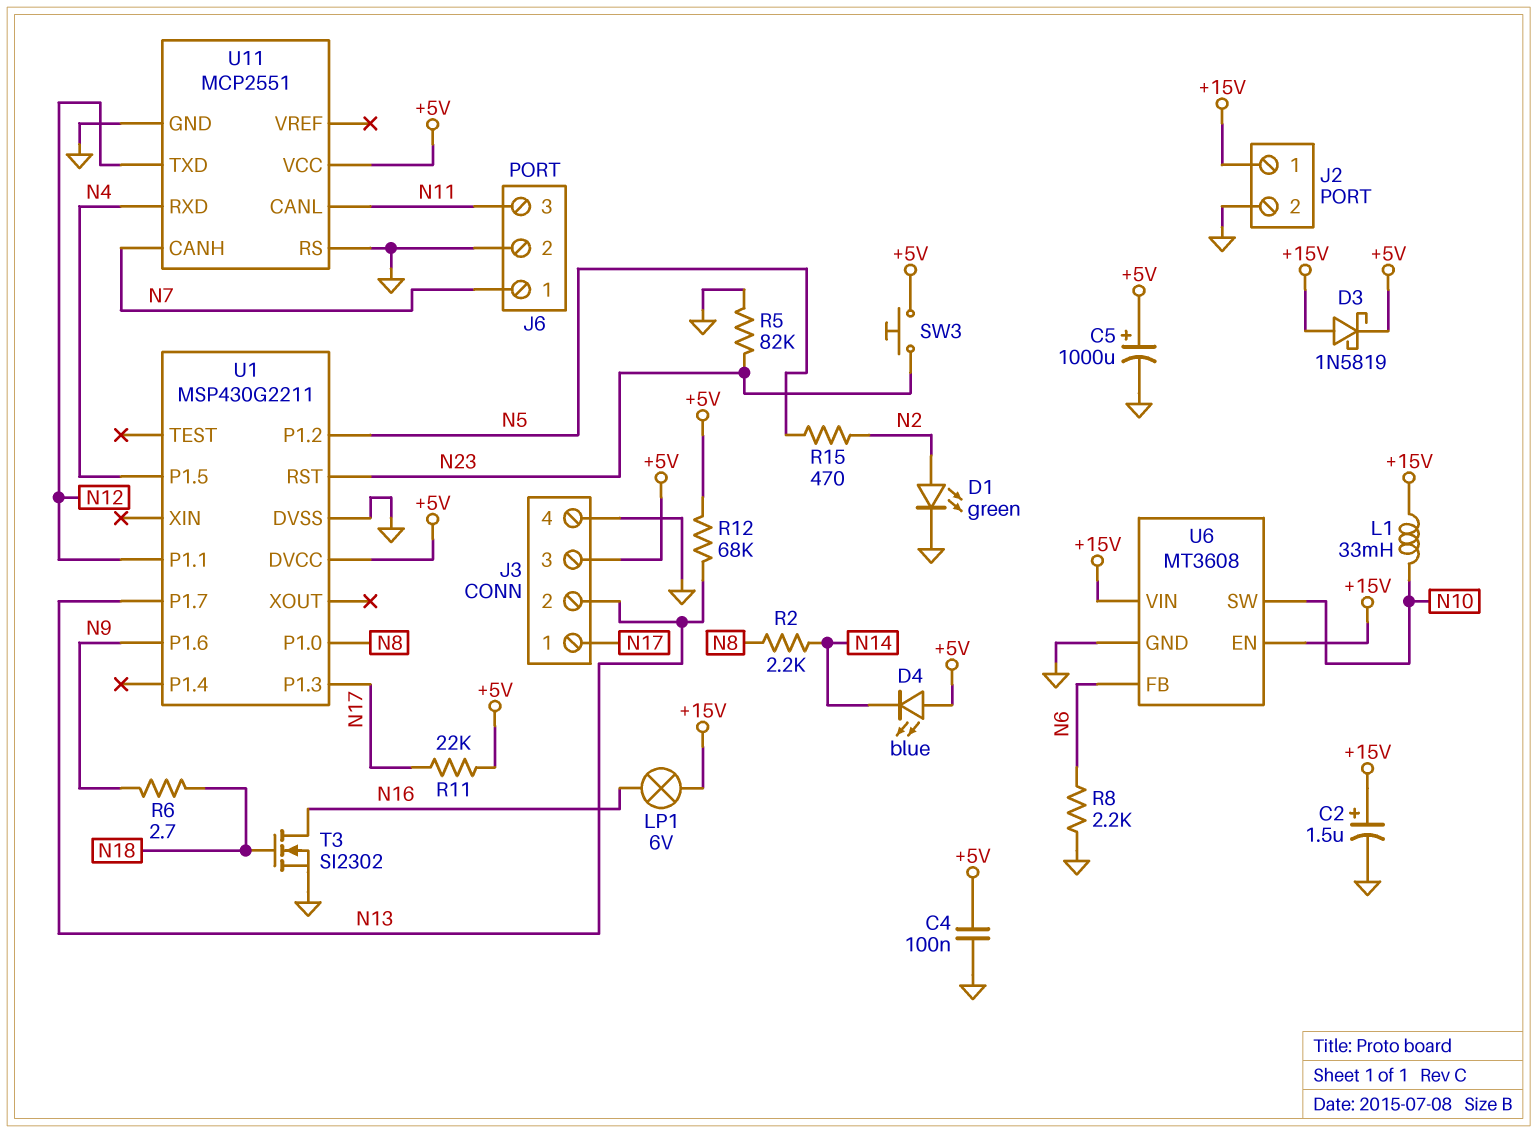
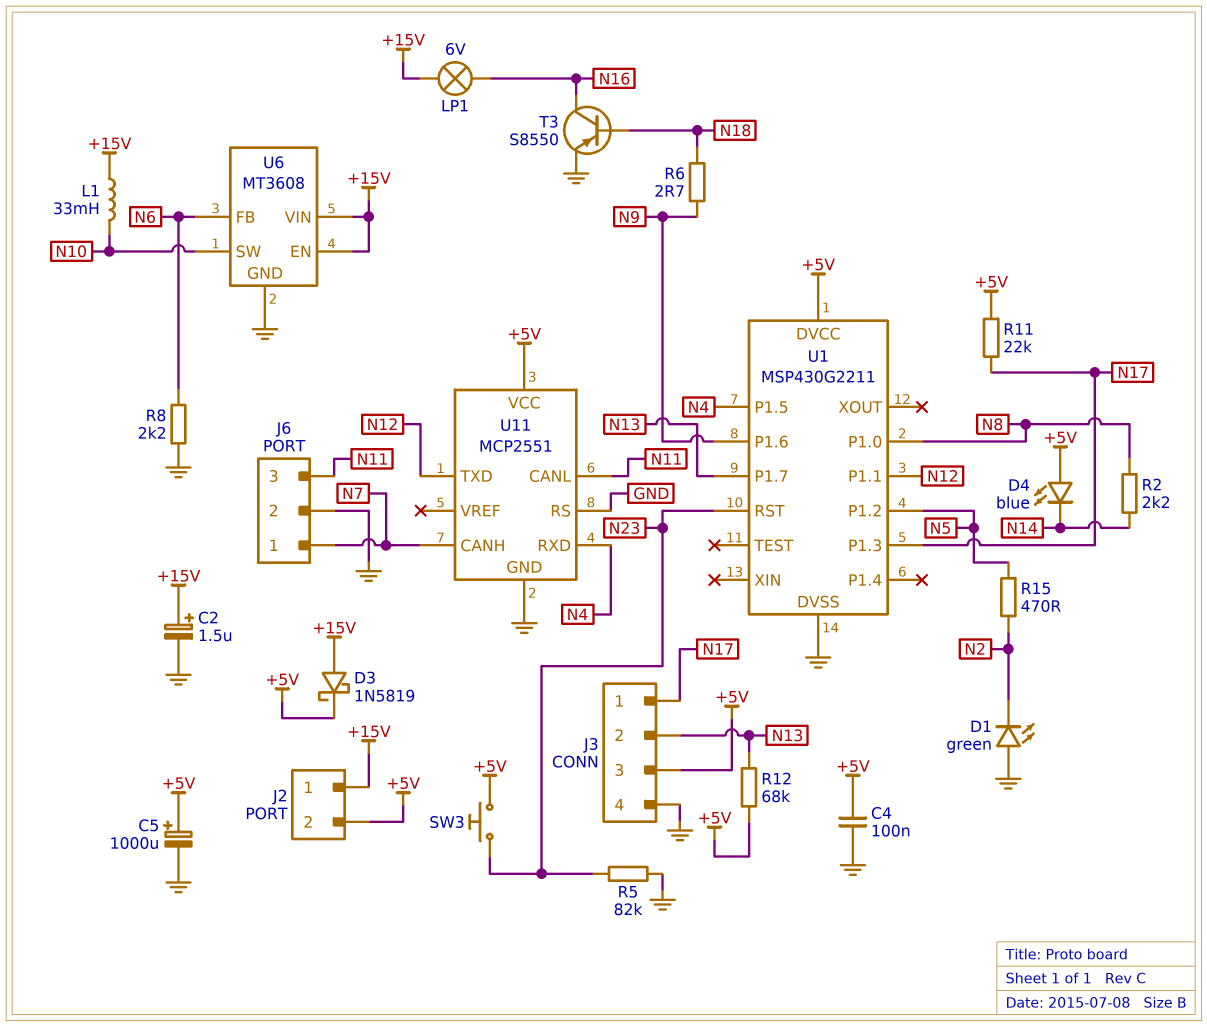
D1: LED green (A N2, K GND) -> LED green (A GND, K N2)
J2 pin 2: GND -> +5V
T3: NMOS SI2302 (G N18, D N16, S GND) -> PNP S8550 (B N18, C N16, E GND)

